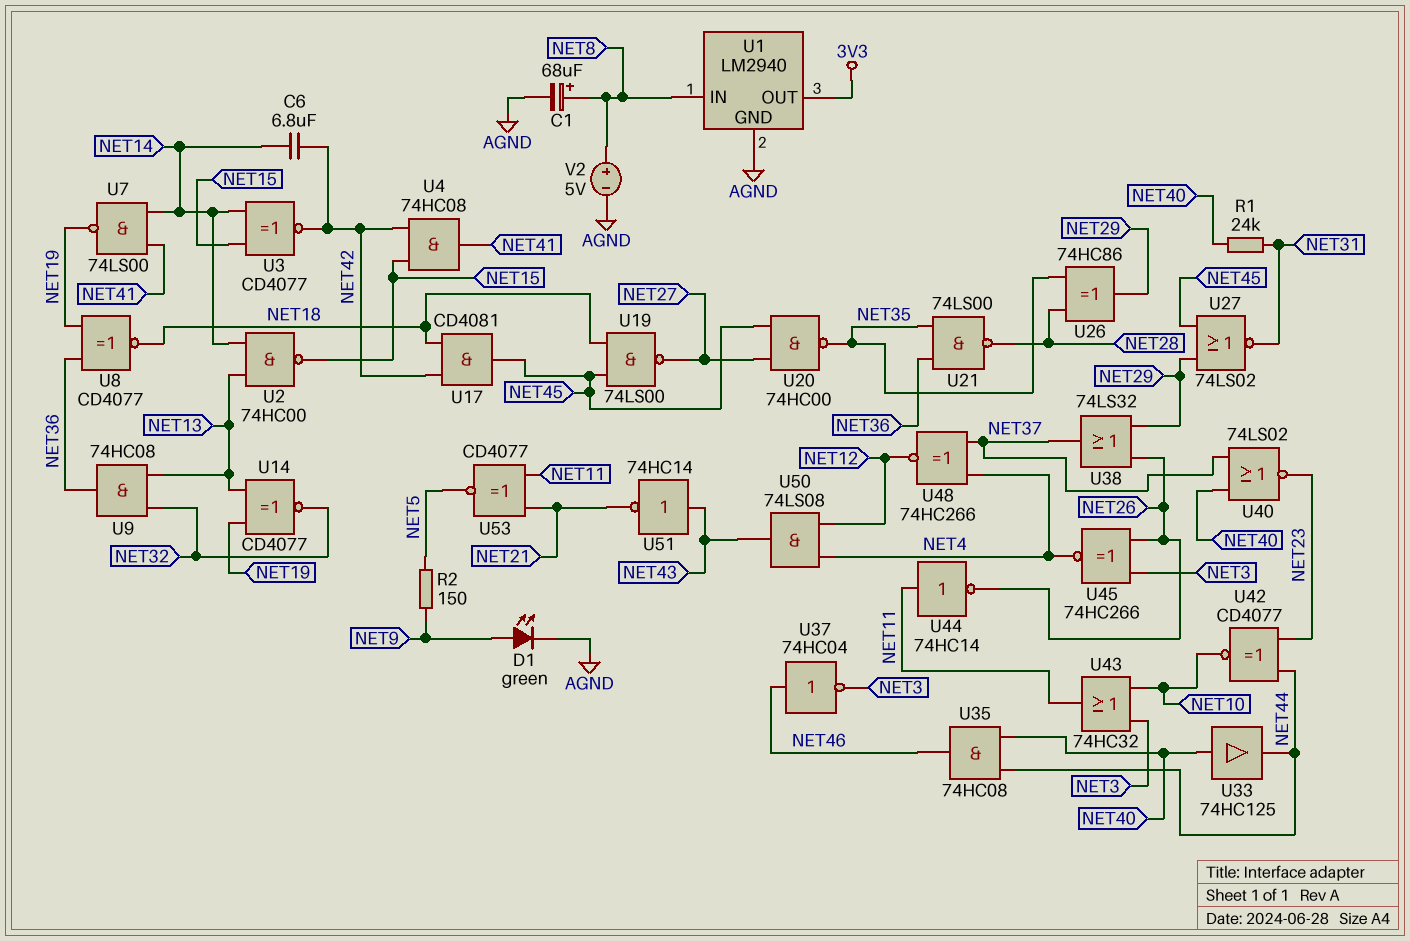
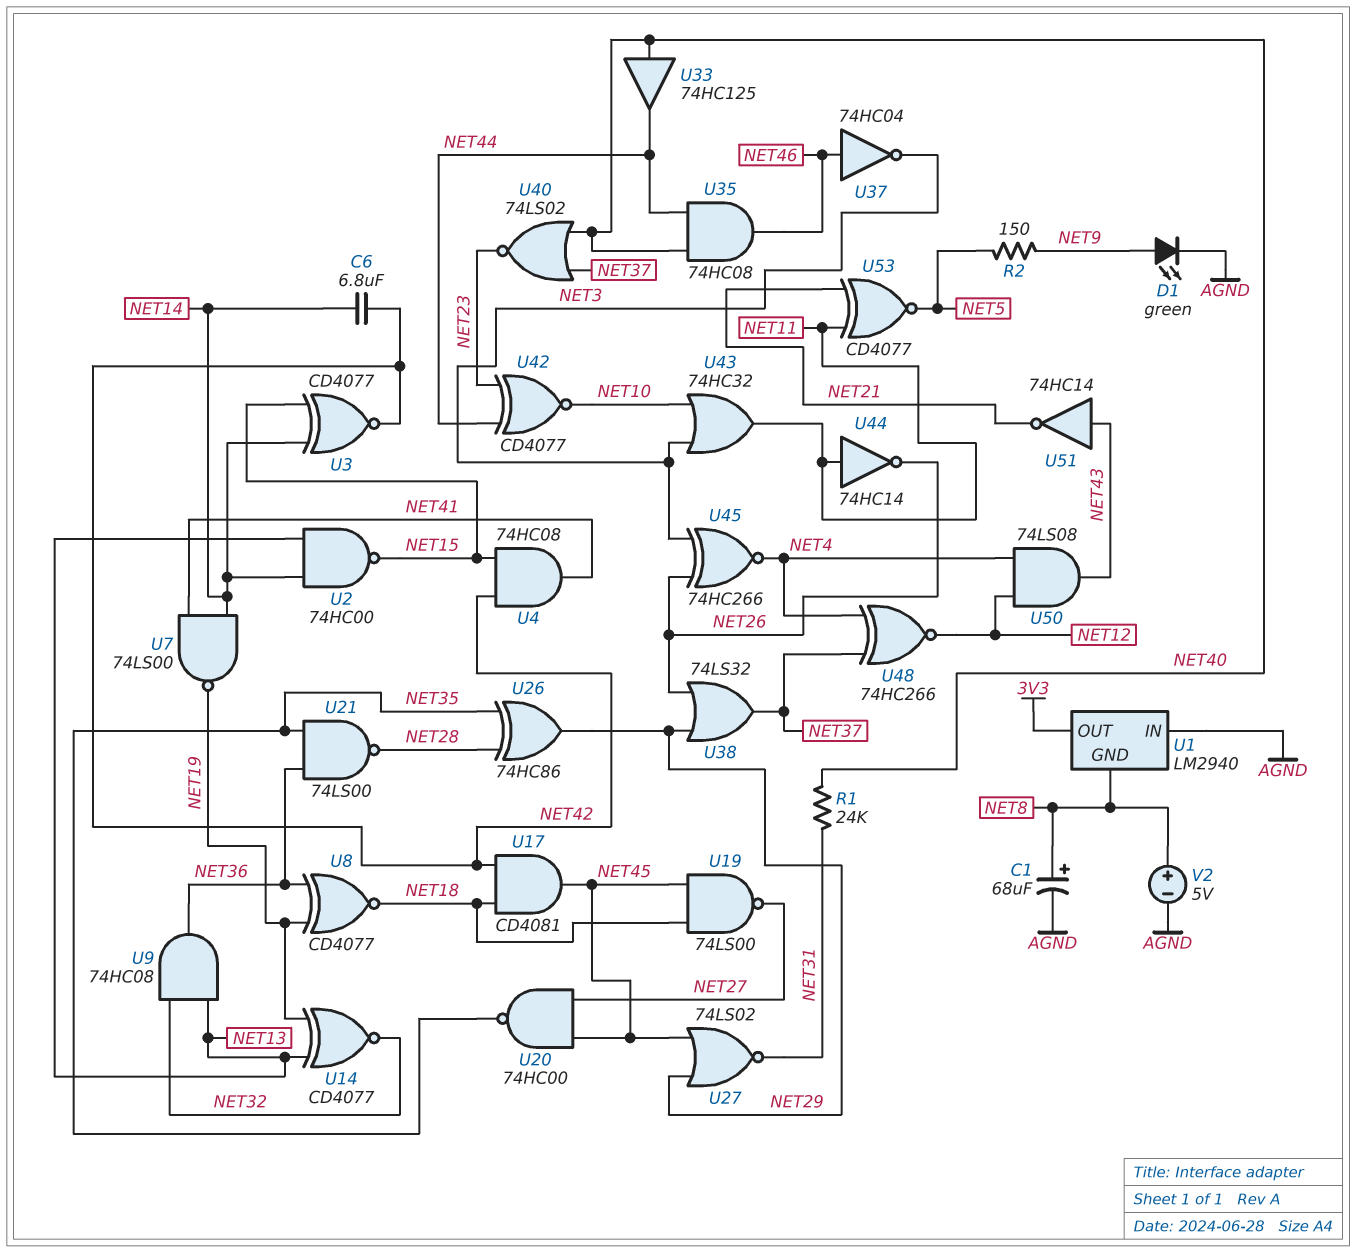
U1 pin GND: AGND -> NET8
U1 pin IN: NET8 -> AGND

